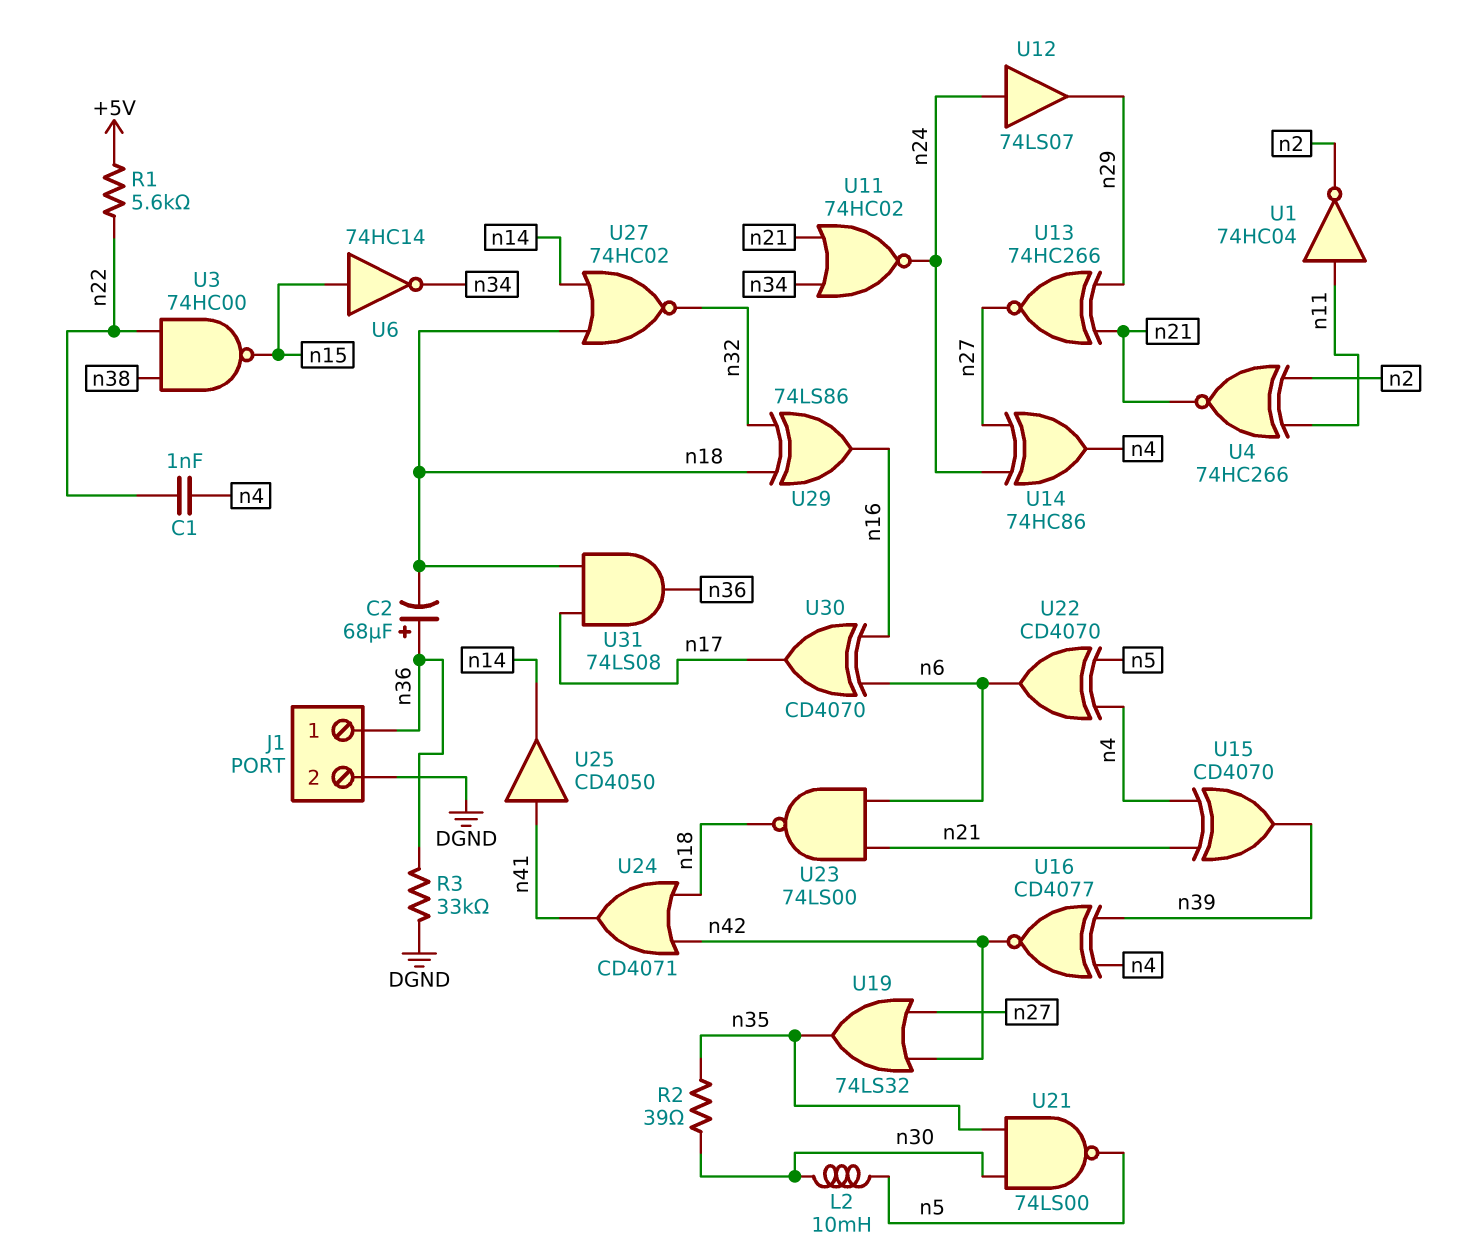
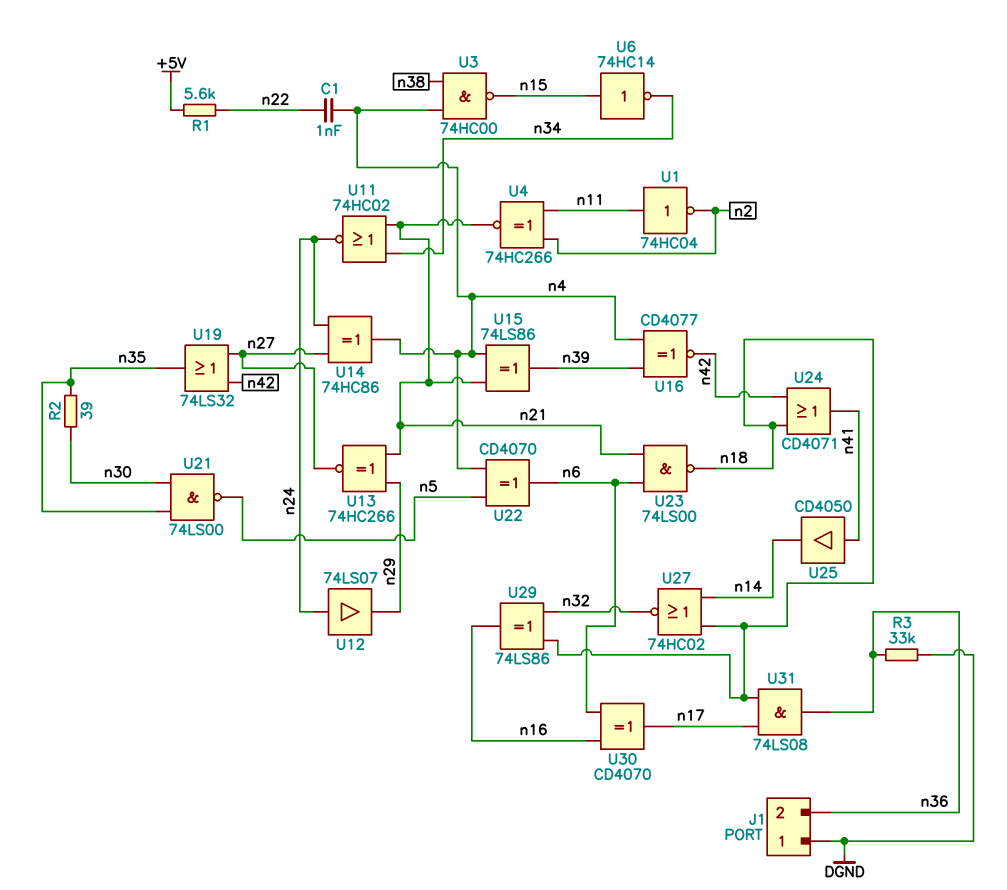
C2: 68uF (plus n36, minus n18) -> none
J1 pin 1: n36 -> DGND
J1 pin 2: DGND -> n36
L2: 10mH (n5, n30) -> none
U3: NAND 74HC00 (in n22, in n38, out n15) -> NAND 74HC00 (in n4, in n38, out n15)
U15: XOR CD4070 (in n4, in n21, out n39) -> XOR 74LS86 (in n4, in n21, out n39)

